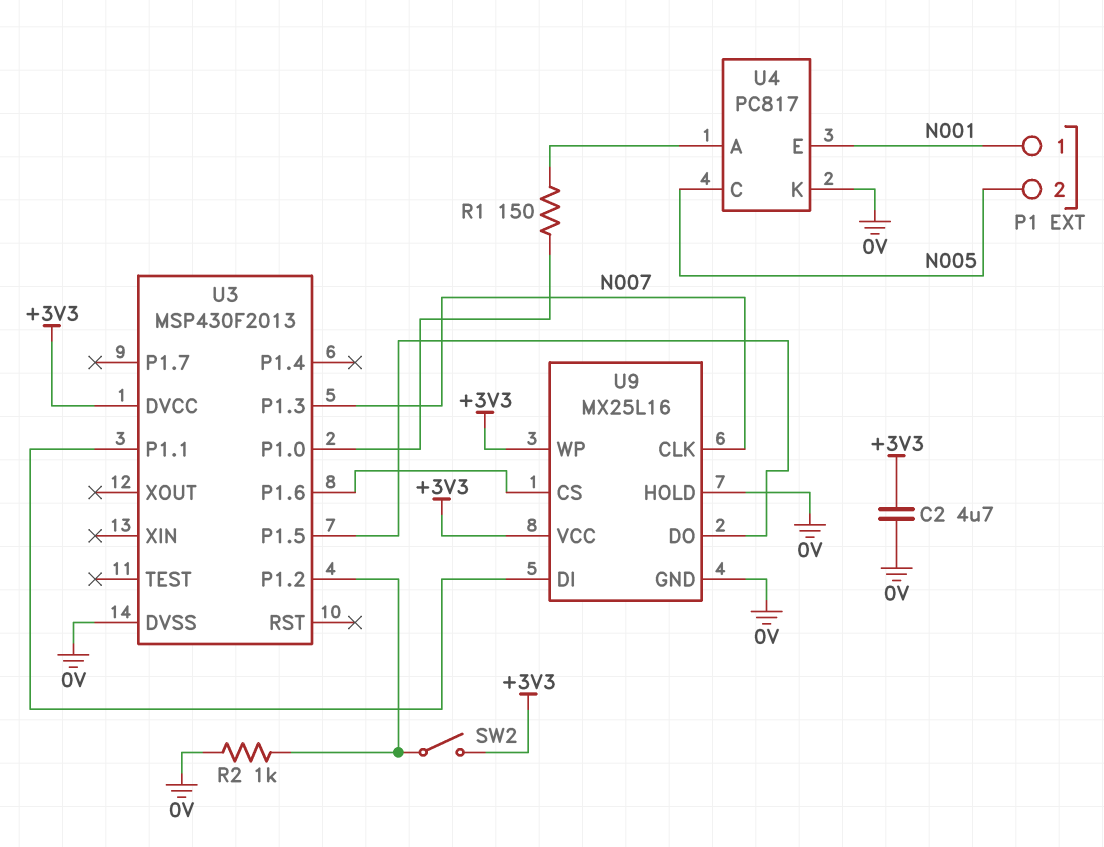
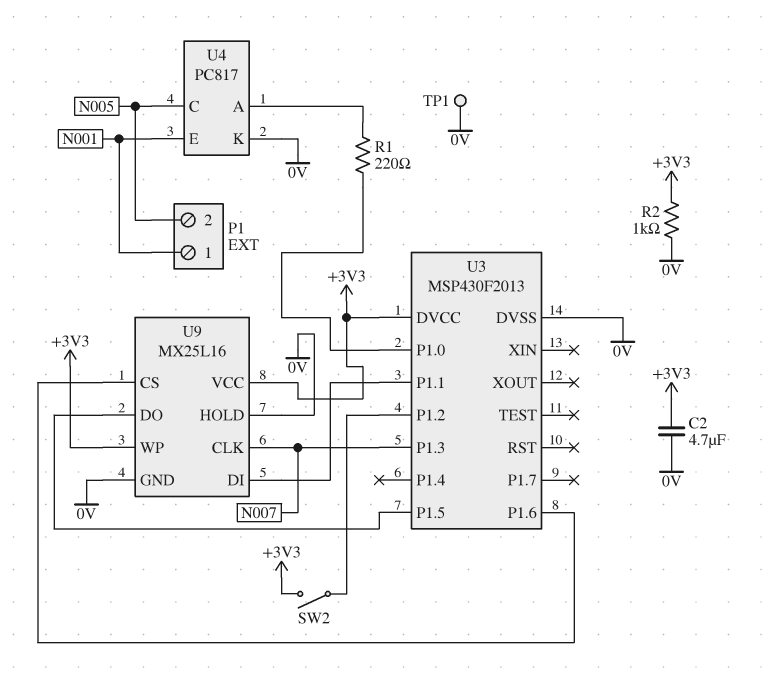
R1: 150 (U3/P1.0, U4/A) -> 220 (U3/P1.0, U4/A)
R2: 1k (0V, U3/P1.2) -> 1k (+3V3, 0V)
TP1: none -> test point (0V)

